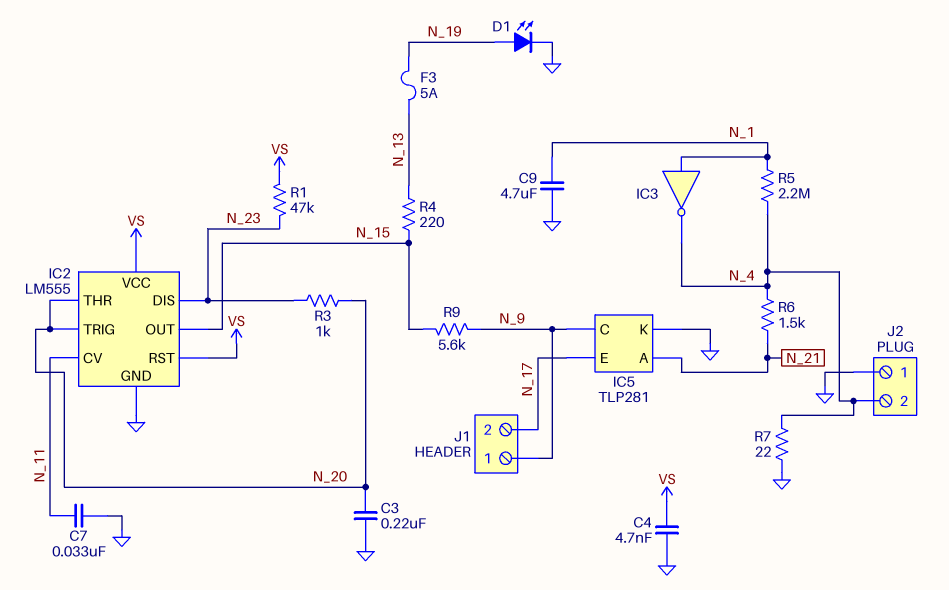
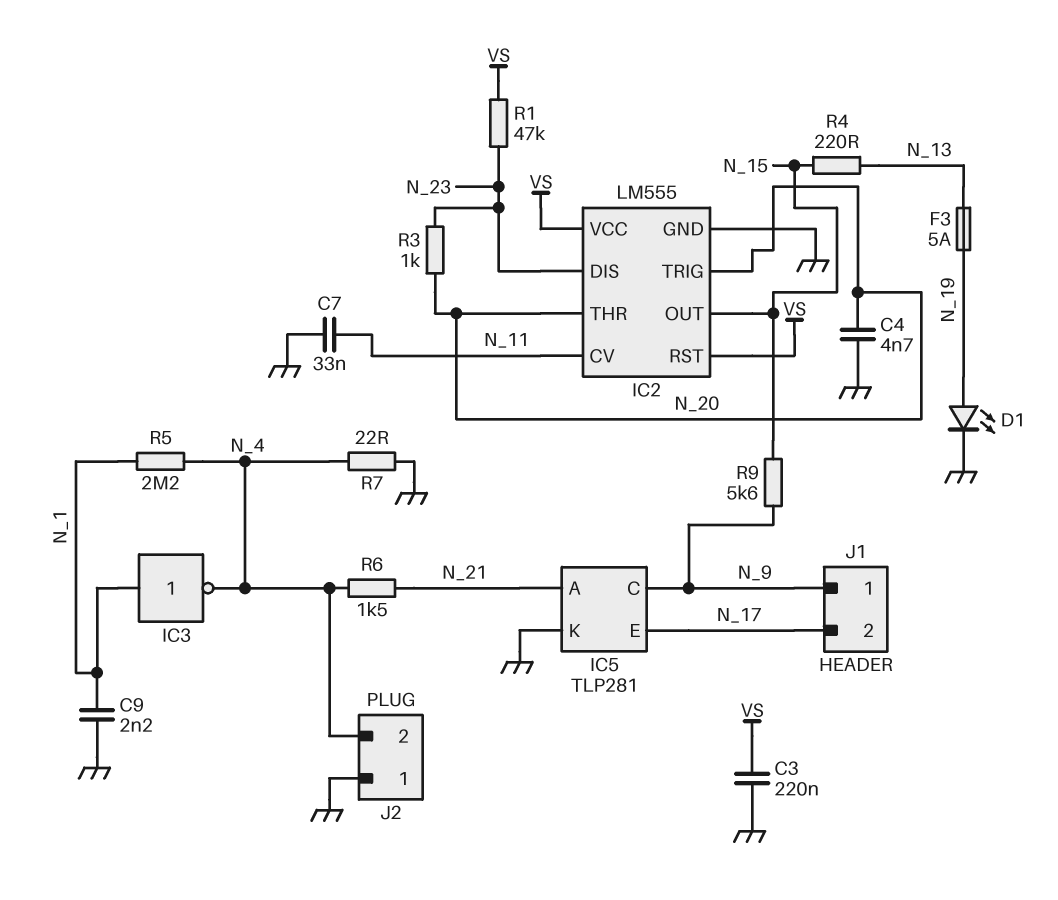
C3: 220nF (GND, N_20) -> 220nF (GND, VS)
C4: 4.7nF (GND, VS) -> 4.7nF (GND, N_20)
C9: 4.7uF (GND, N_1) -> 2.2nF (GND, N_1)

